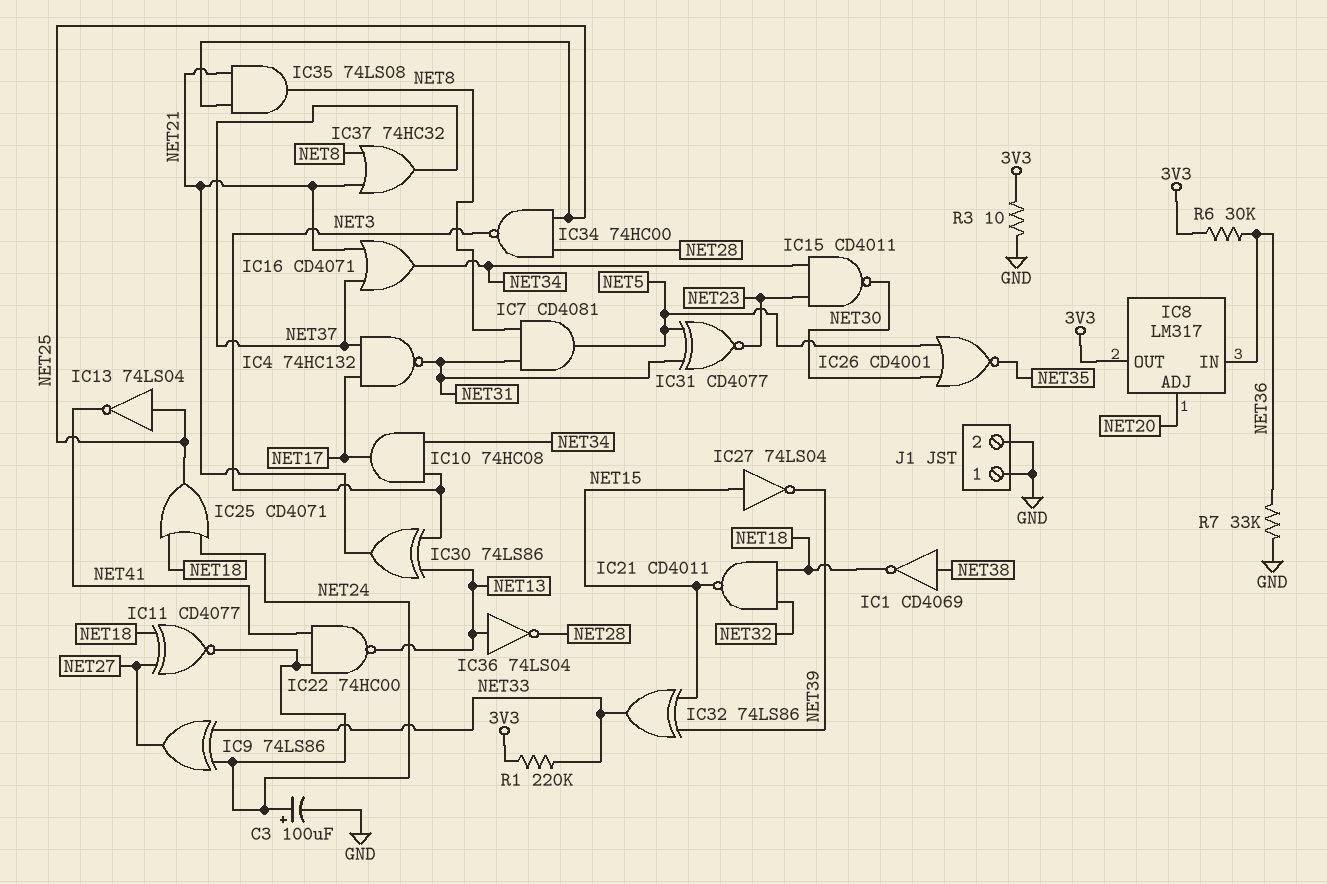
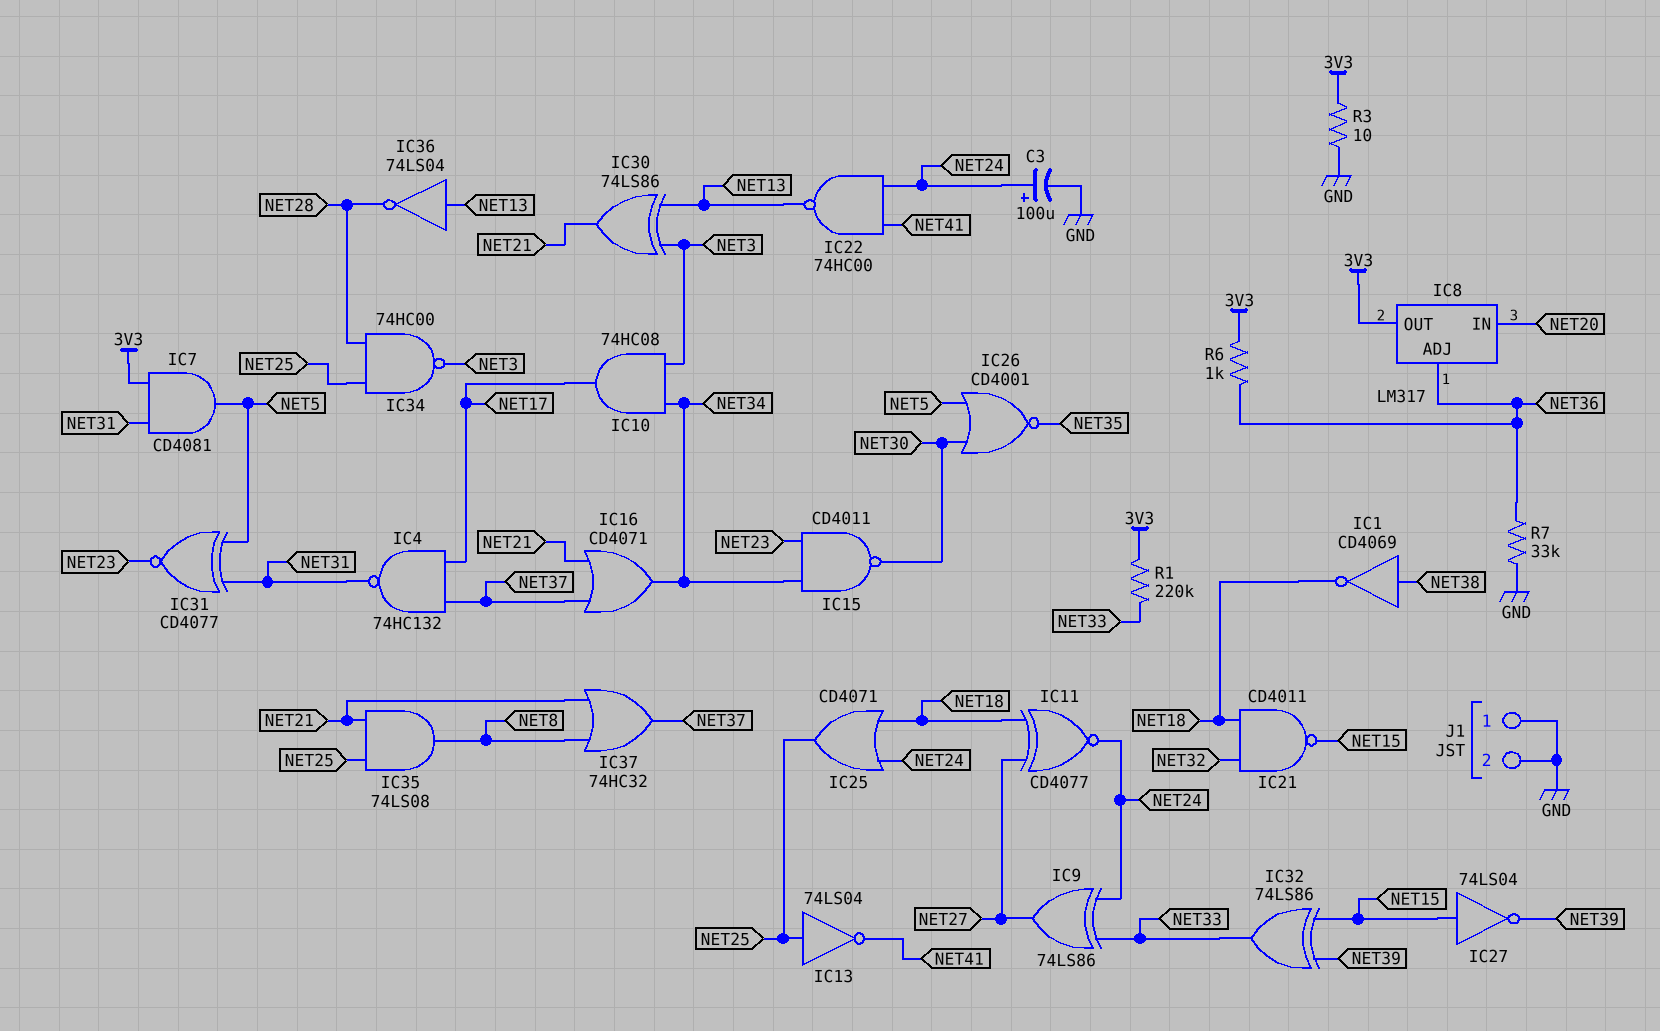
IC7: AND CD4081 (in NET8, in NET31, out NET5) -> AND CD4081 (in 3V3, in NET31, out NET5)
IC8 pin ADJ: NET20 -> NET36
IC8 pin IN: NET36 -> NET20
R6: 30k (3V3, NET36) -> 1k (3V3, NET36)

